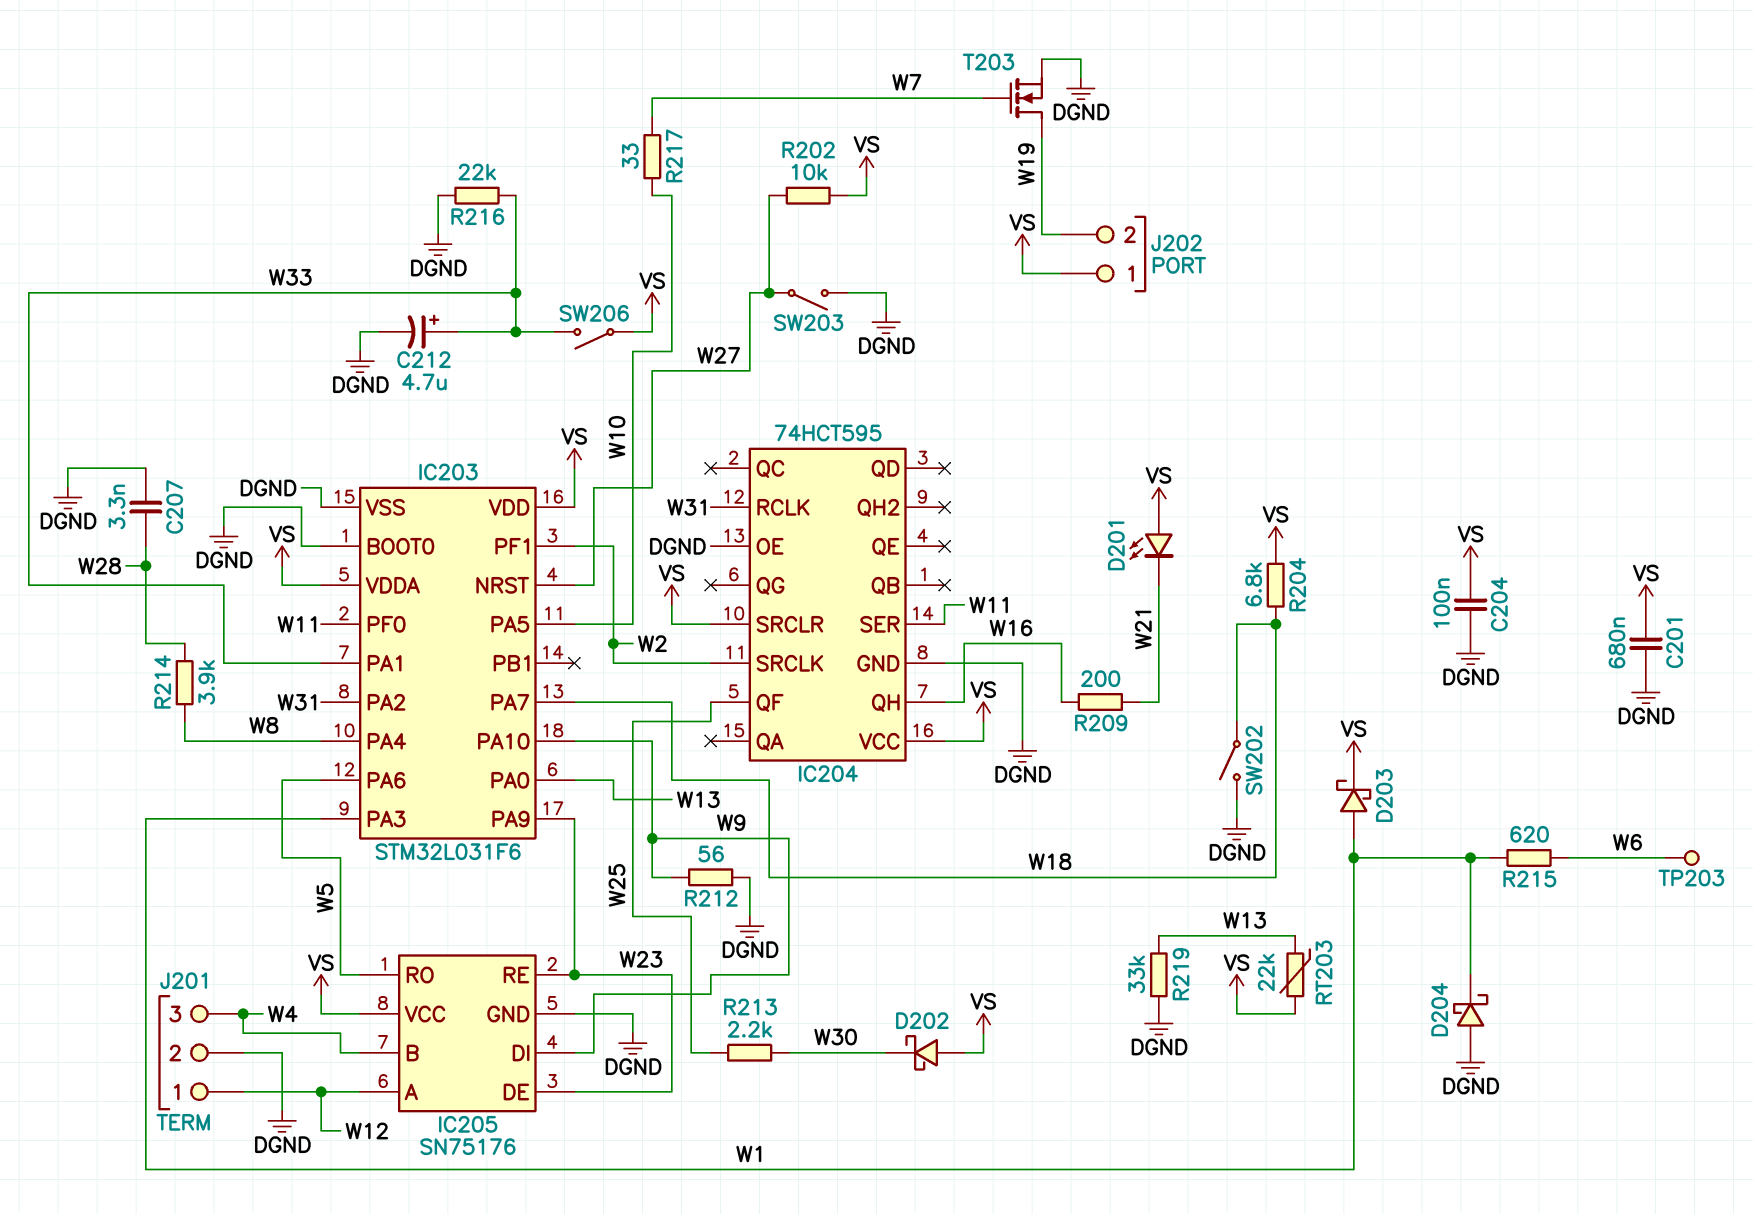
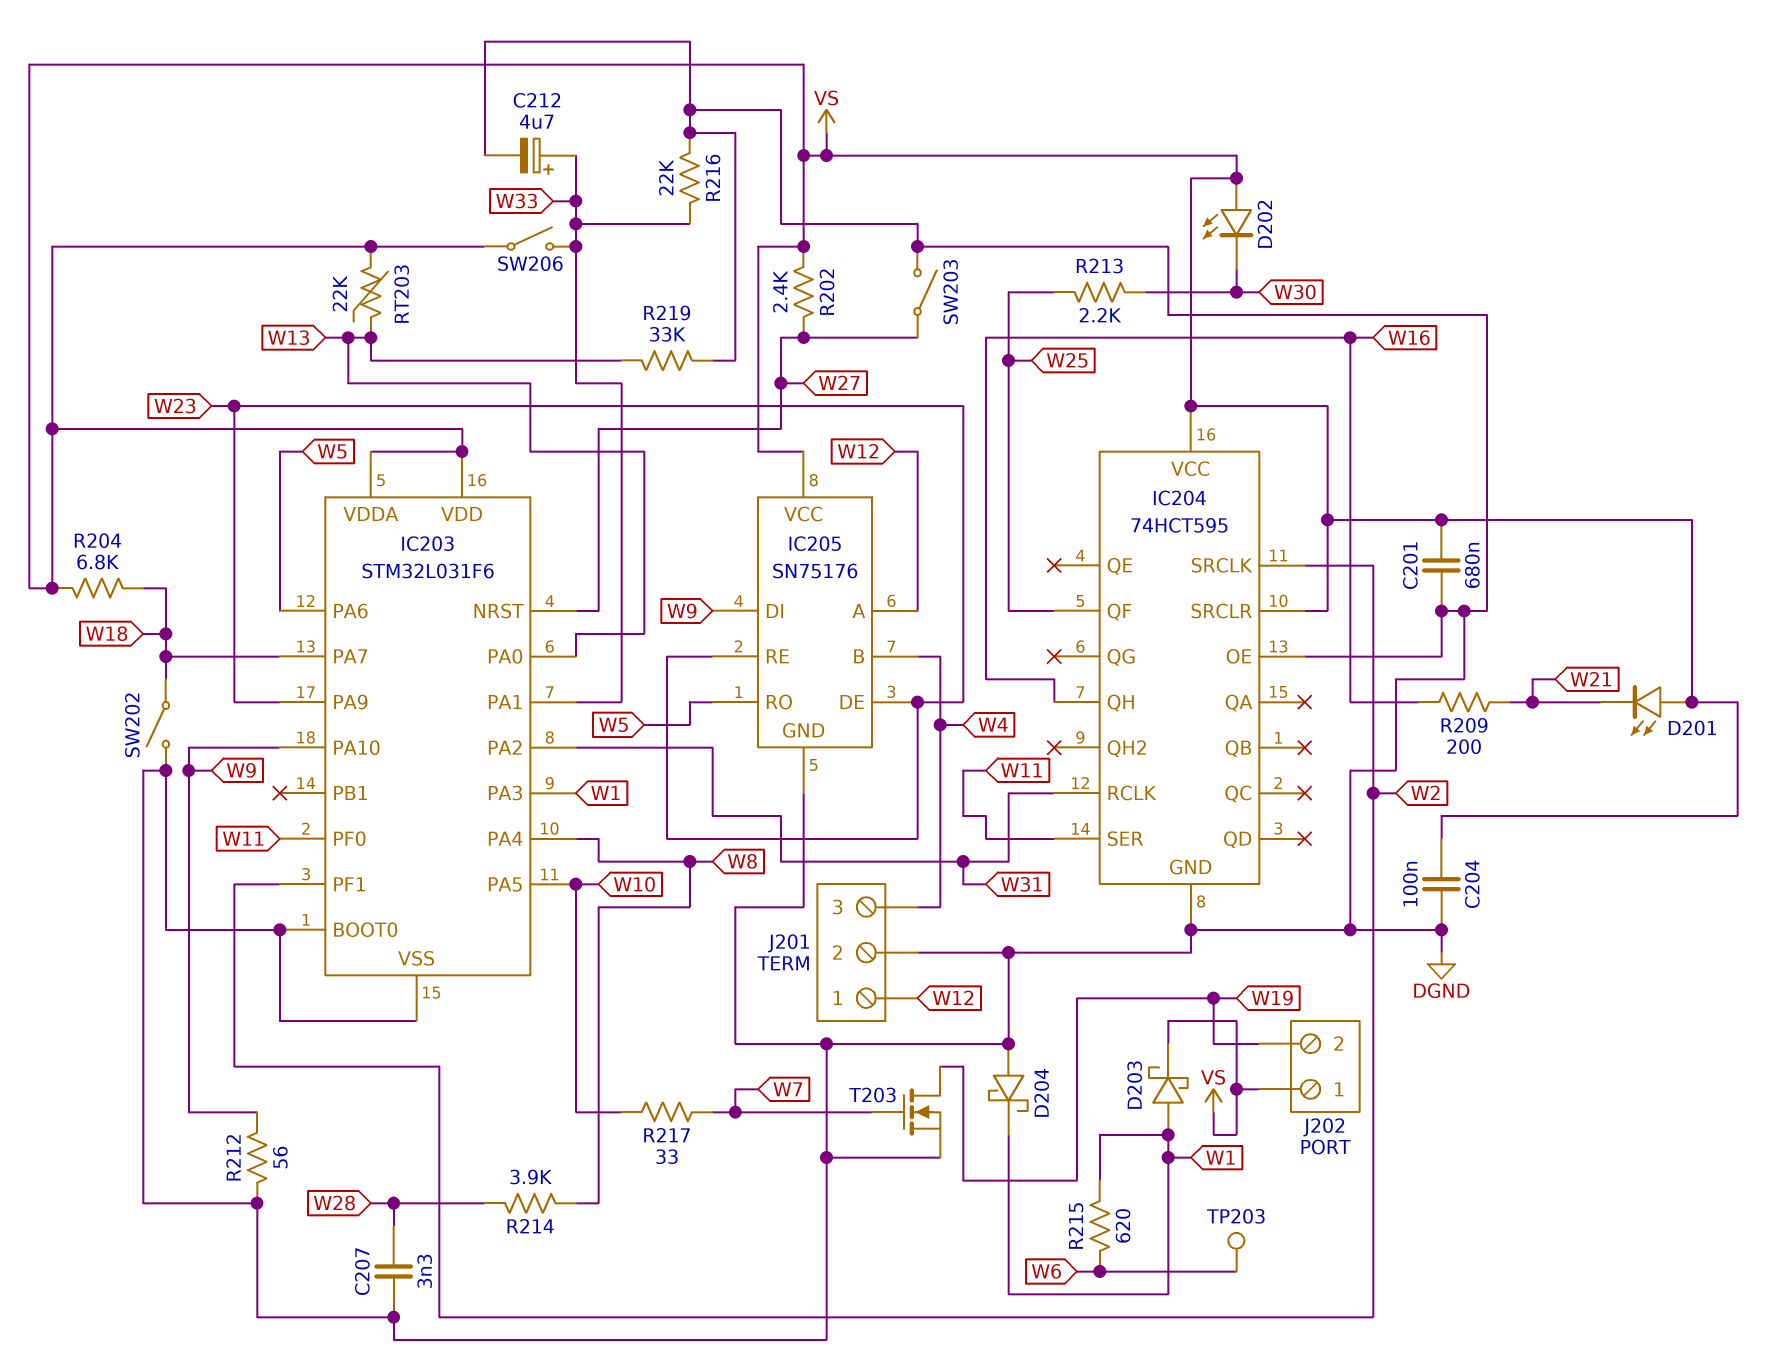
D202: schottky (A VS, K W30) -> LED (A VS, K W30)
R202: 10k (VS, W27) -> 2.4k (VS, W27)

